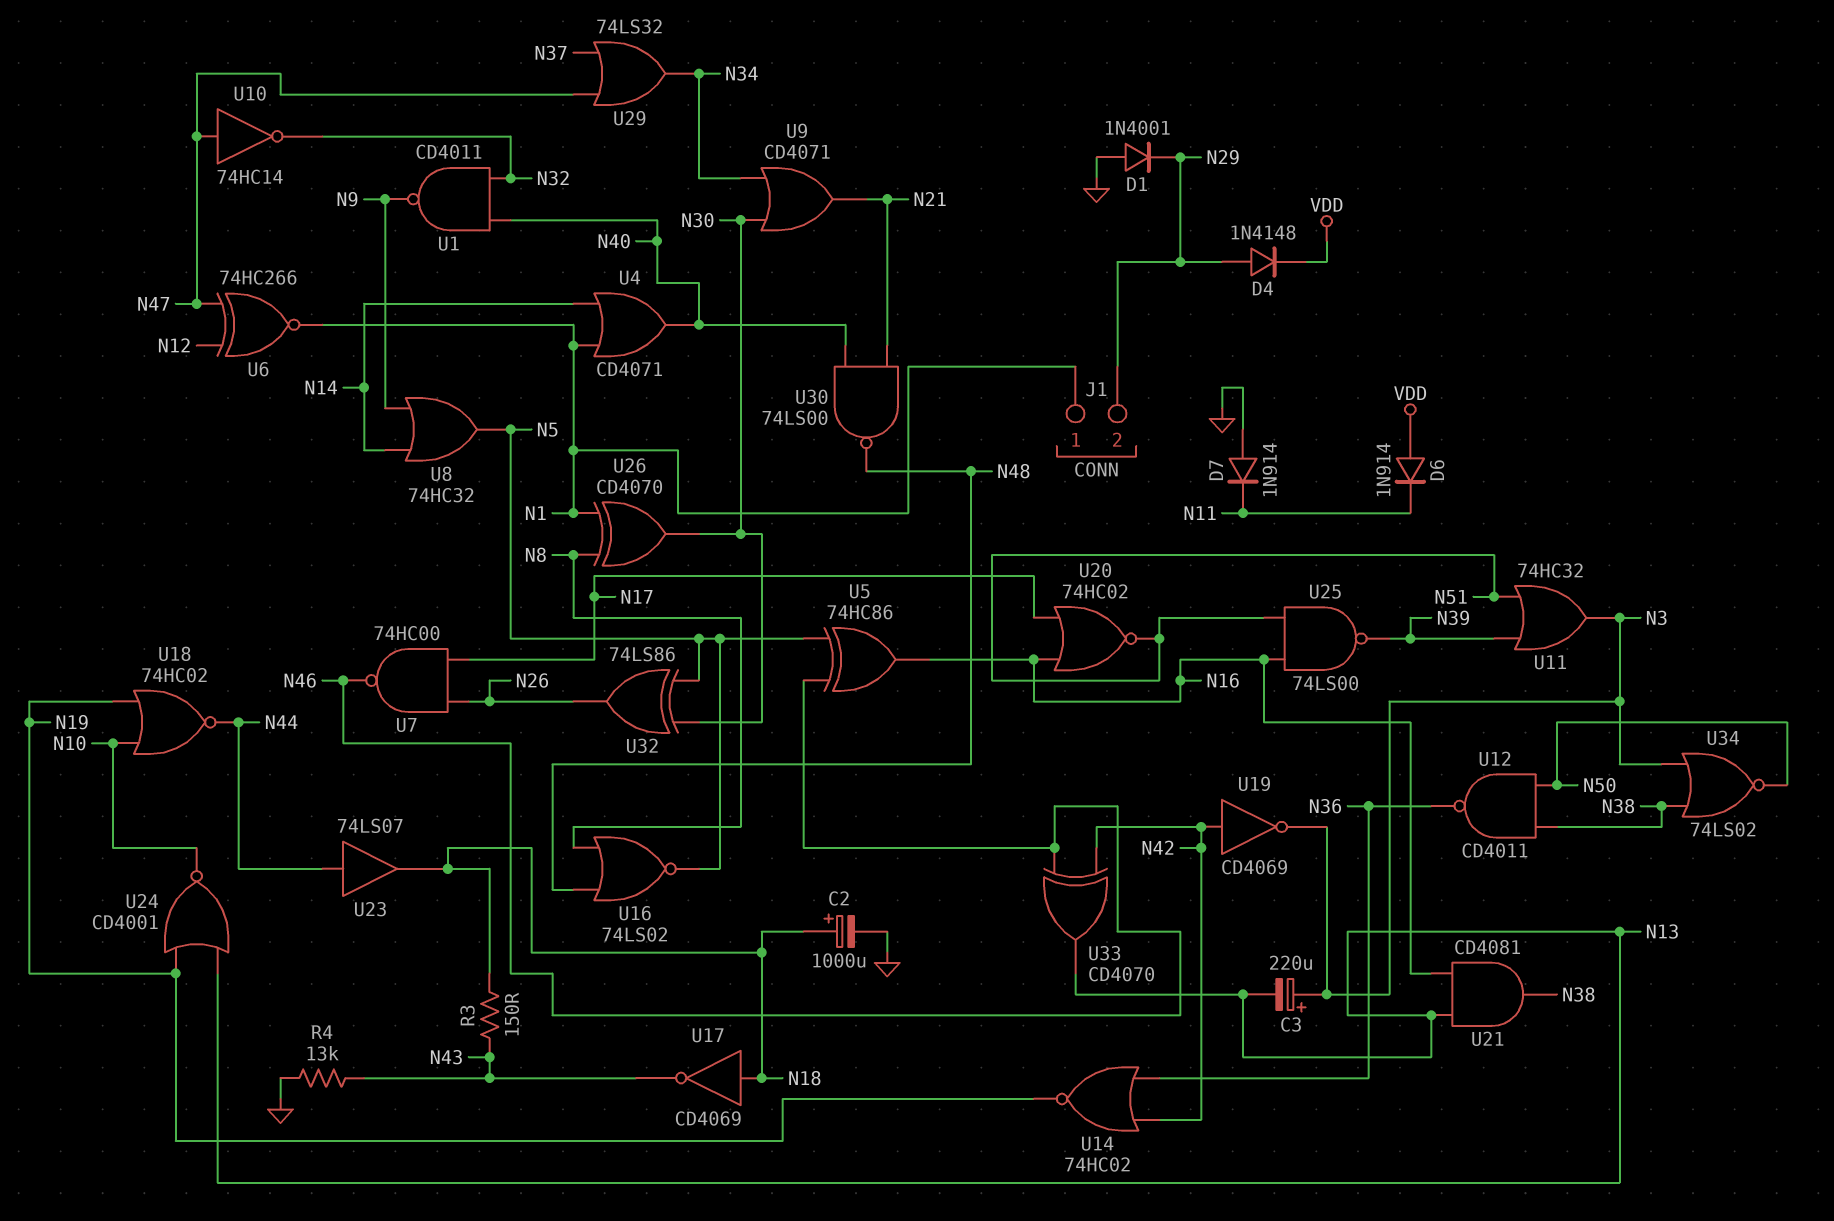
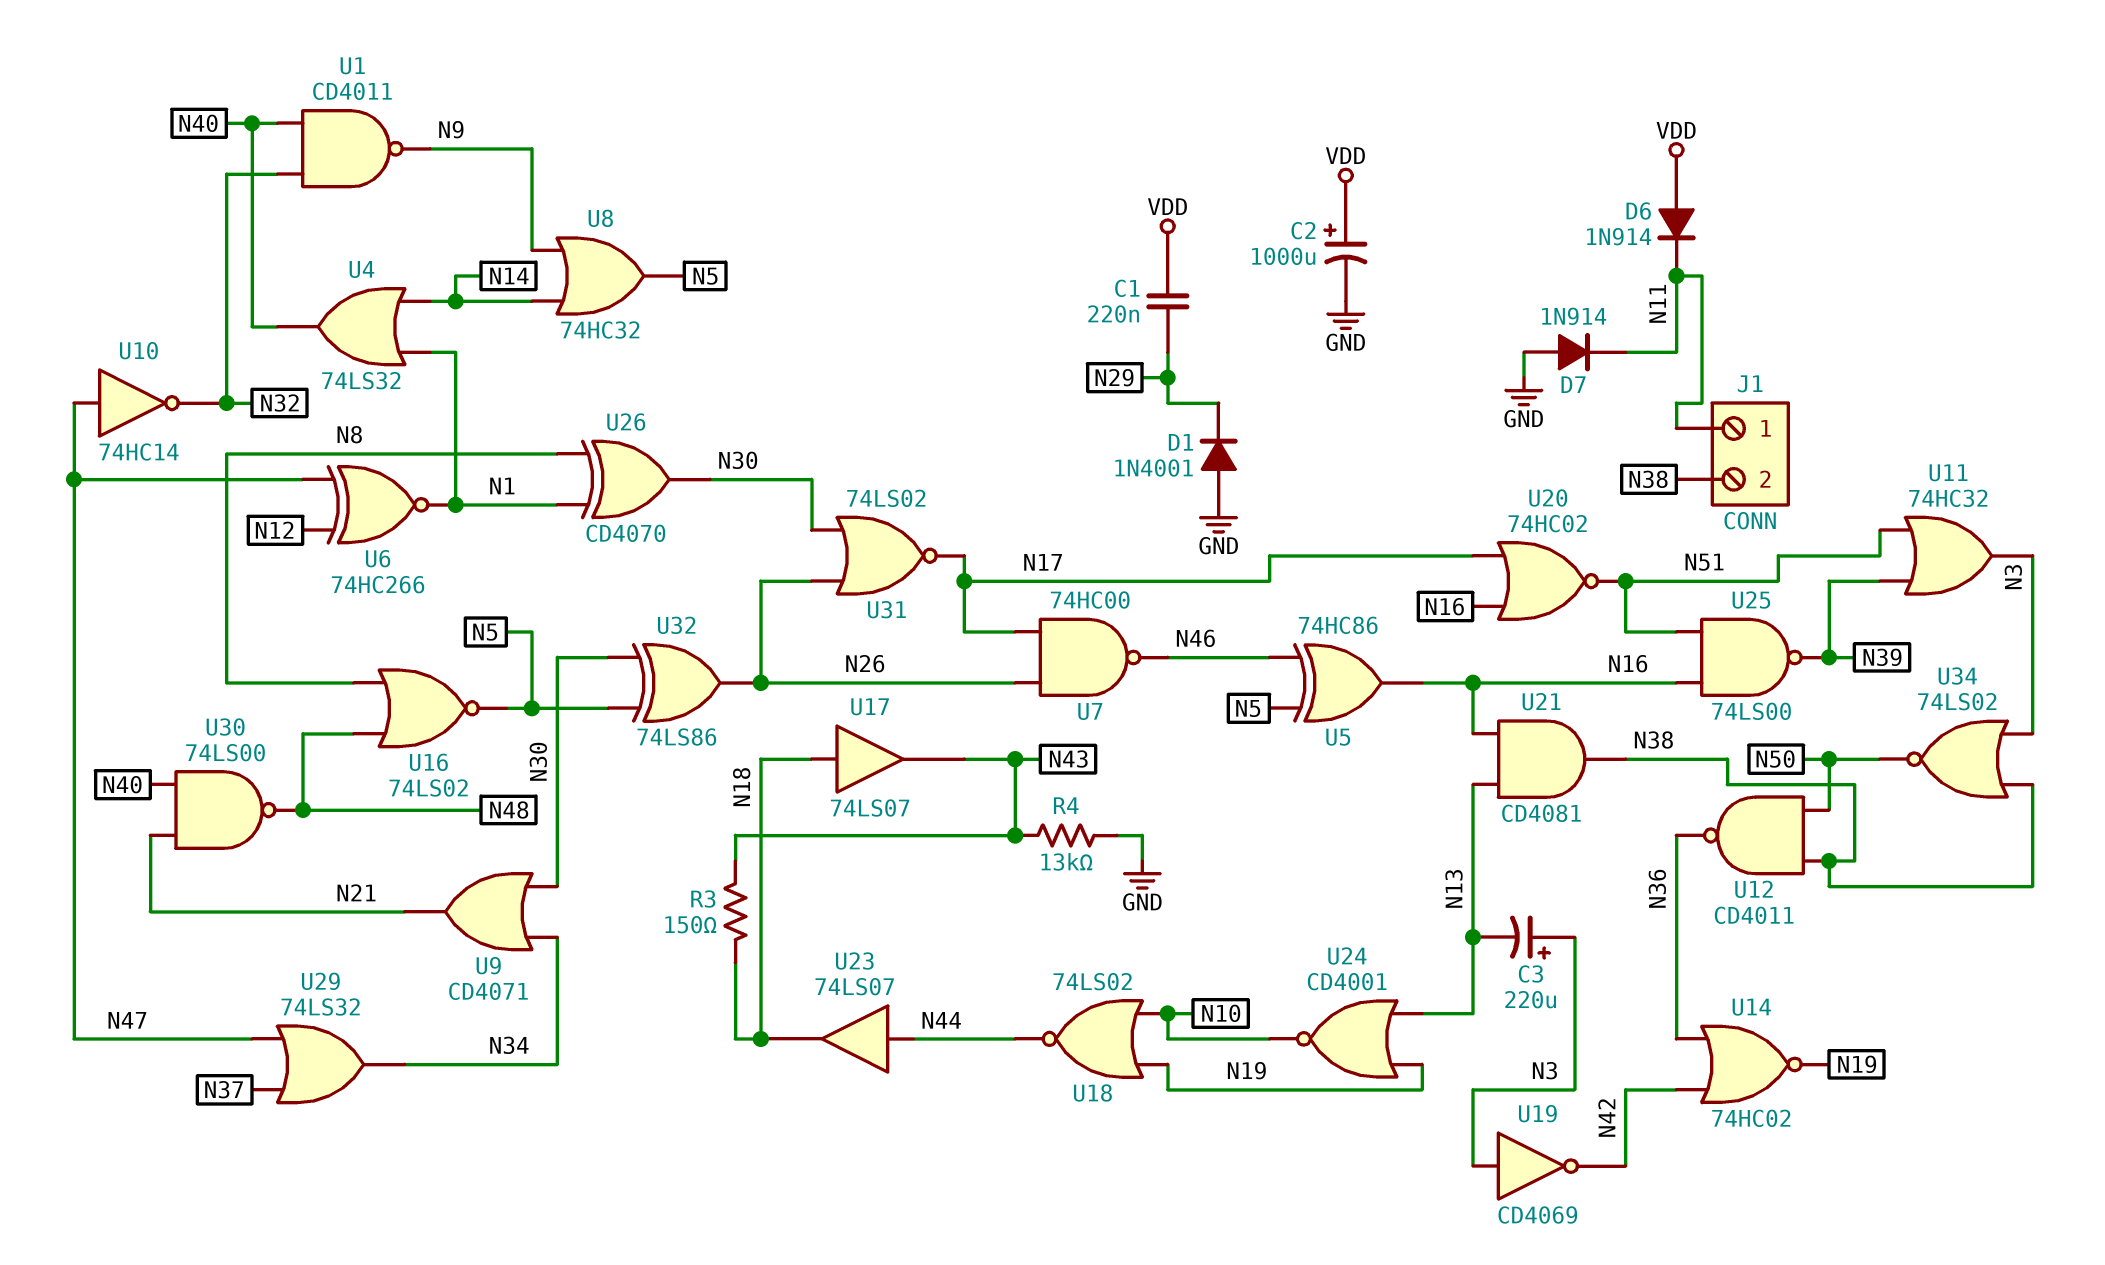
C1: none -> 220nF (N29, VDD)
C2: 1000uF (plus N18, minus GND) -> 1000uF (plus VDD, minus GND)
D4: diode 1N4148 (A N29, K VDD) -> none
J1 pin 1: N1 -> N11
J1 pin 2: N29 -> N38
U4: OR CD4071 (in N1, in N14, out N40) -> OR 74LS32 (in N1, in N14, out N40)
U17: NOT CD4069 (in N18, out N43) -> buffer 74LS07 (in N18, out N43)
U18: NOR 74HC02 (in N10, in N19, out N44) -> NOR 74LS02 (in N10, in N19, out N44)
U19: NOT CD4069 (in N42, out N3) -> NOT CD4069 (in N3, out N42)
U31: none -> NOR 74LS02 (in N26, in N30, out N17)
U33: XOR CD4070 (in N42, in N46, out N13) -> none

